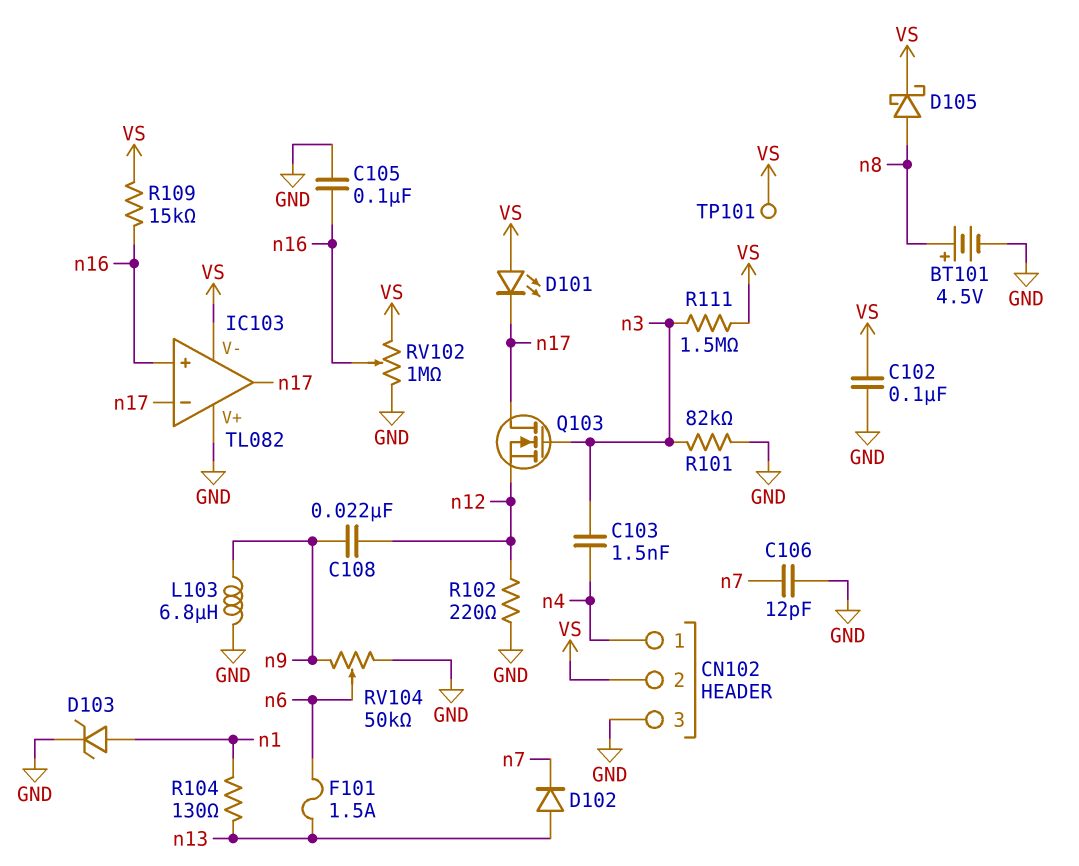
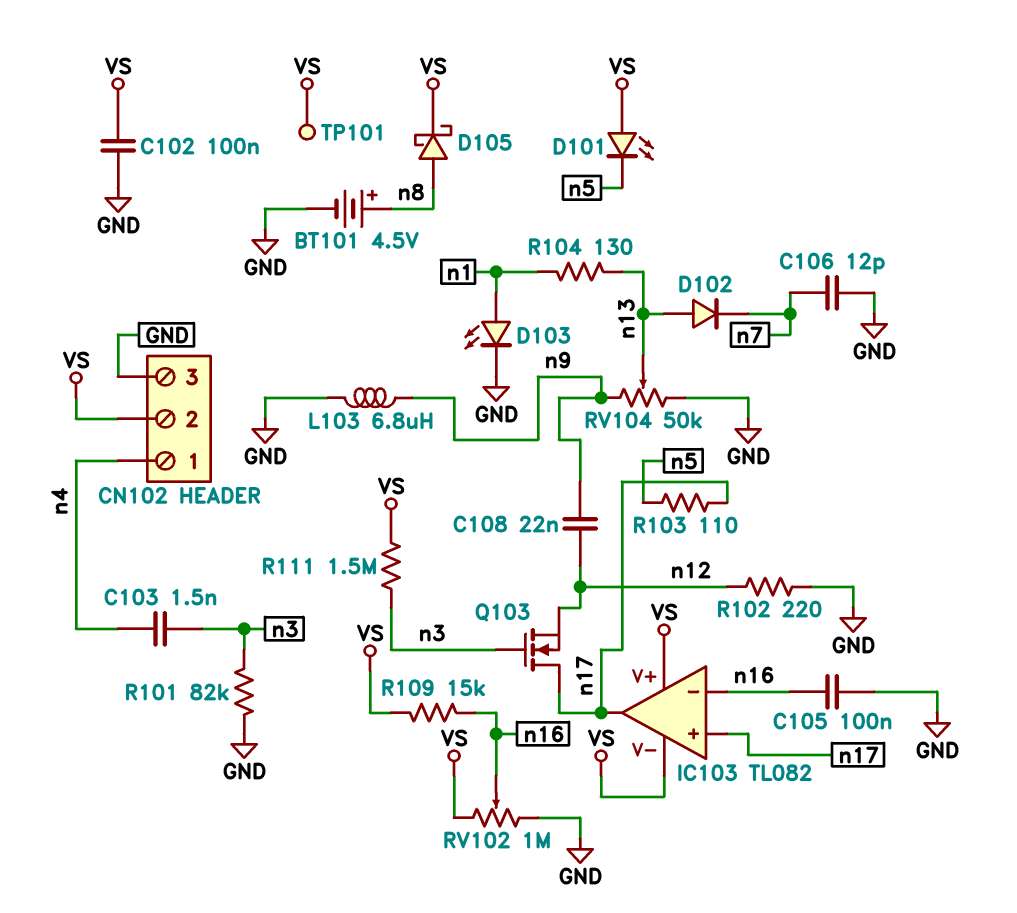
D101: LED (A VS, K n17) -> LED (A VS, K n5)
D103: zener (A n1, K GND) -> LED (A n1, K GND)
F101: 1.5A (n6, n13) -> none
IC103 pin V+: GND -> VS
IC103 pin in+: n16 -> n17
IC103 pin in-: n17 -> n16
R103: none -> 110 (n5, n17)
RV104: 50k (GND, n9, wiper n6) -> 50k (GND, n9, wiper n13)

